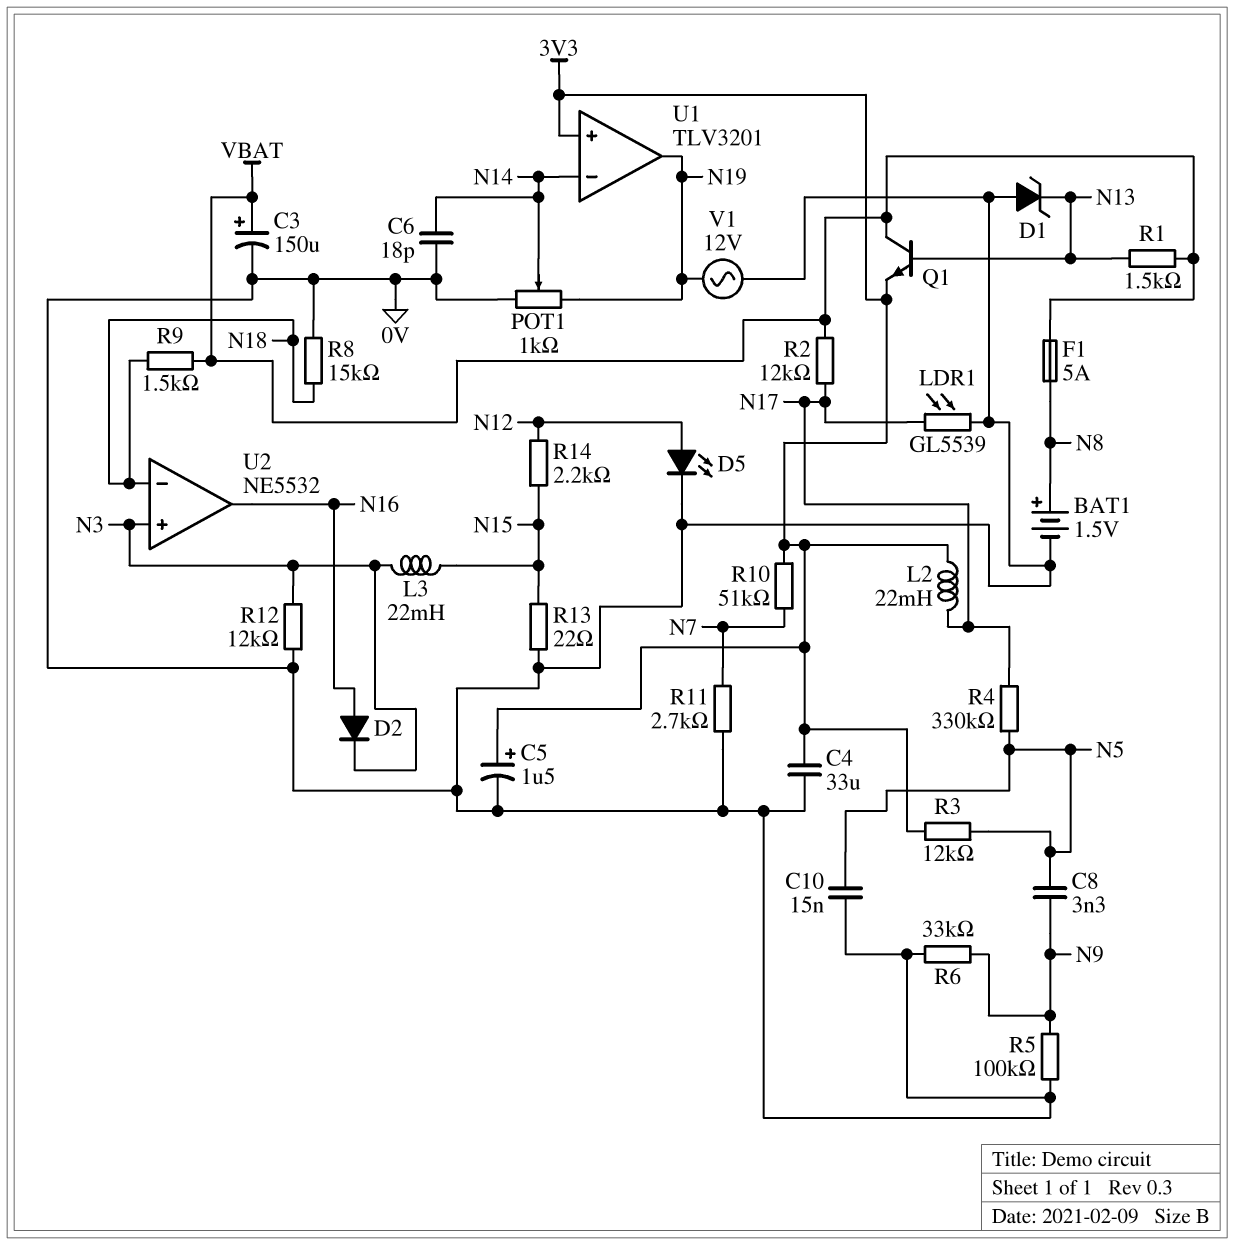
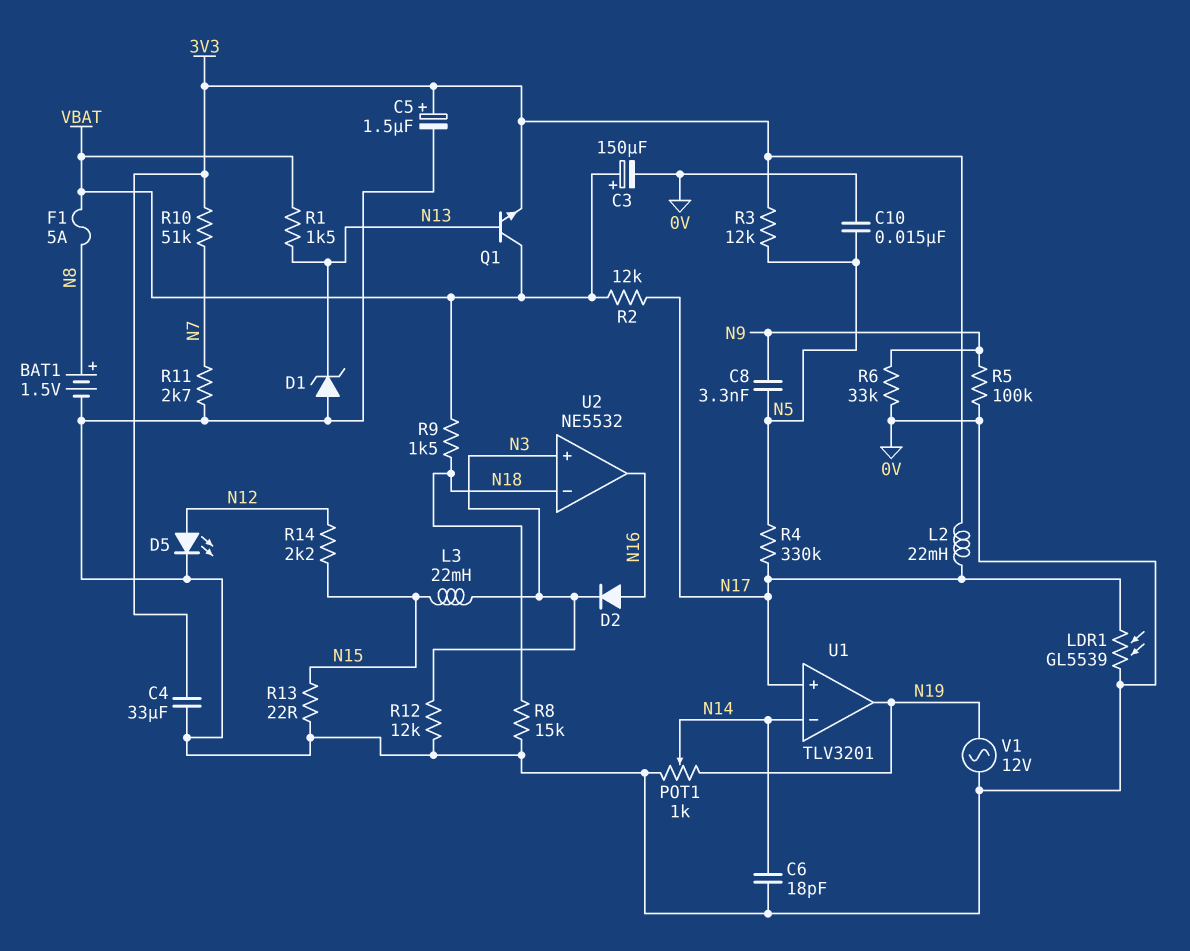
U1 pin in+: 3V3 -> N17

